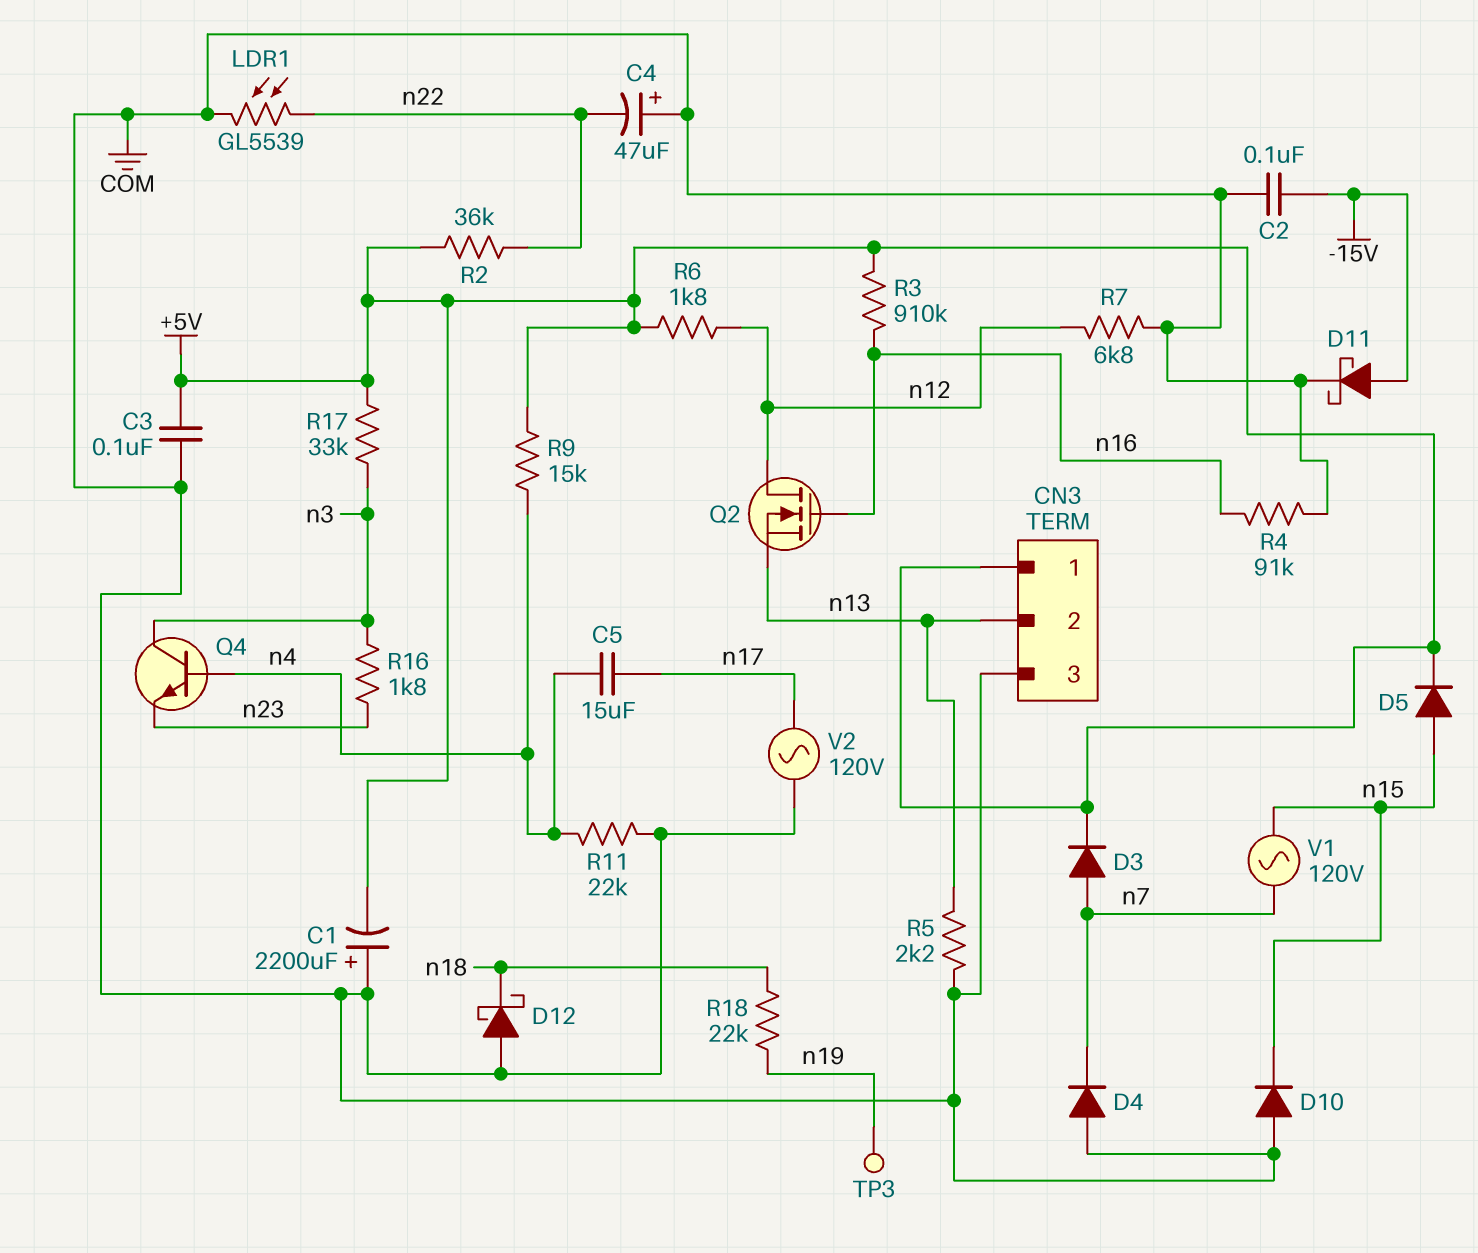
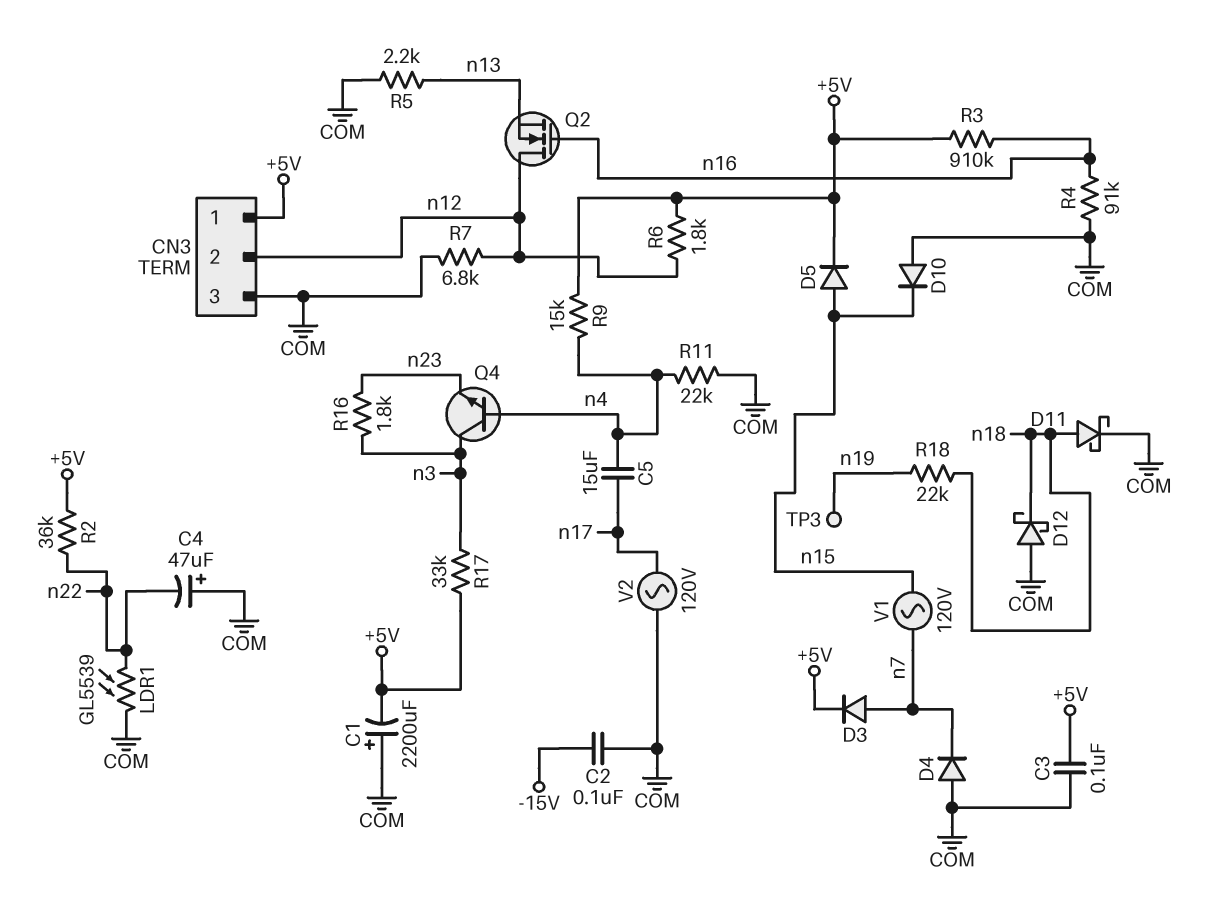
CN3 pin 2: n13 -> n12
D11: schottky (A -15V, K COM) -> schottky (A n18, K COM)

